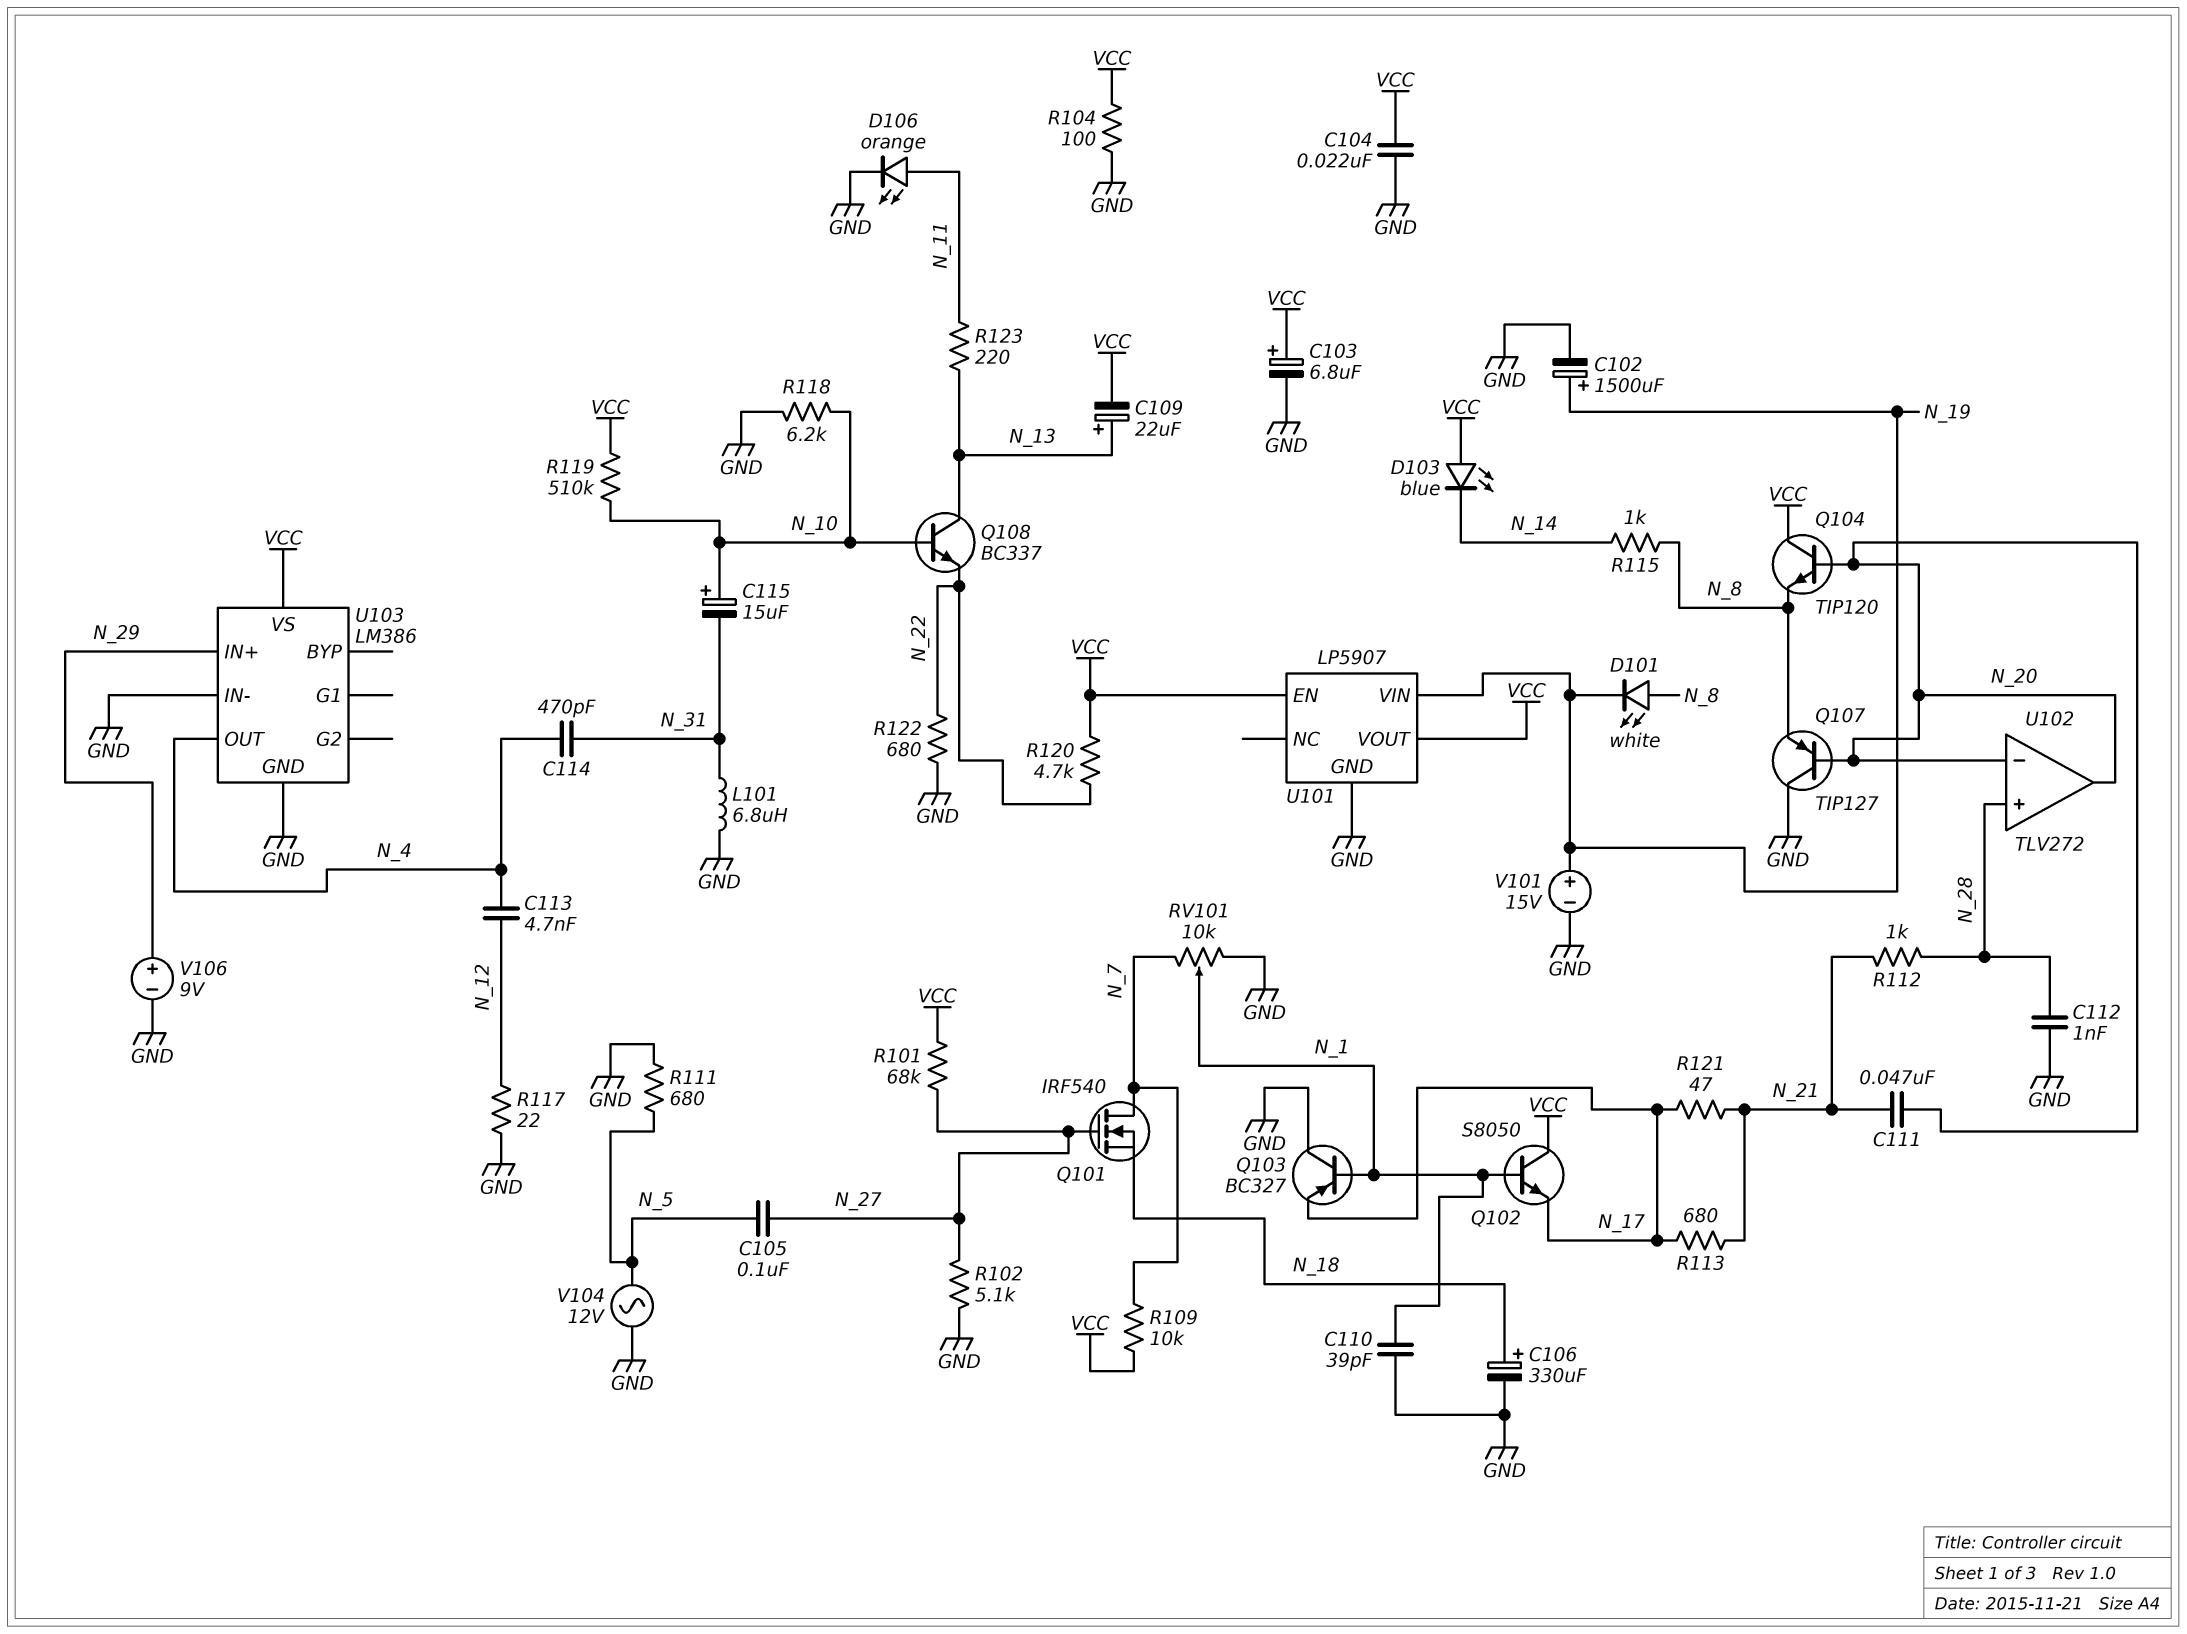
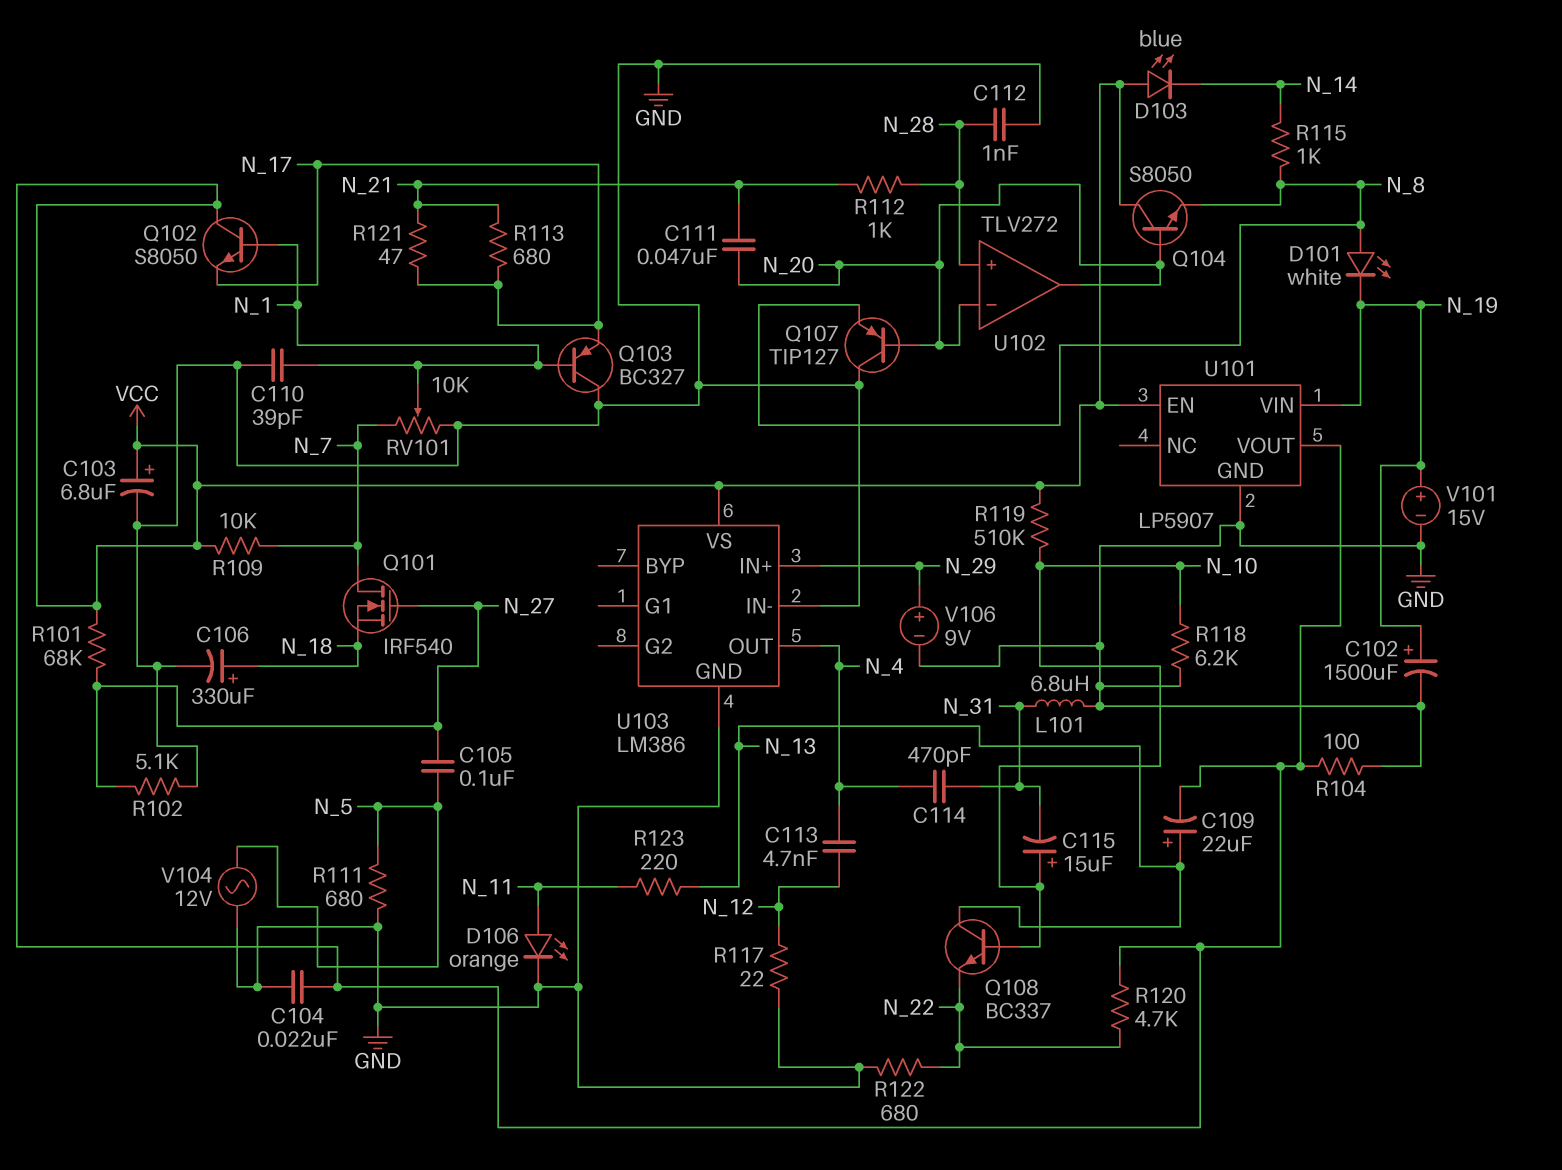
Q104: NPN TIP120 (B N_20, C VCC, E N_8) -> NPN S8050 (B N_20, C VCC, E N_8)

